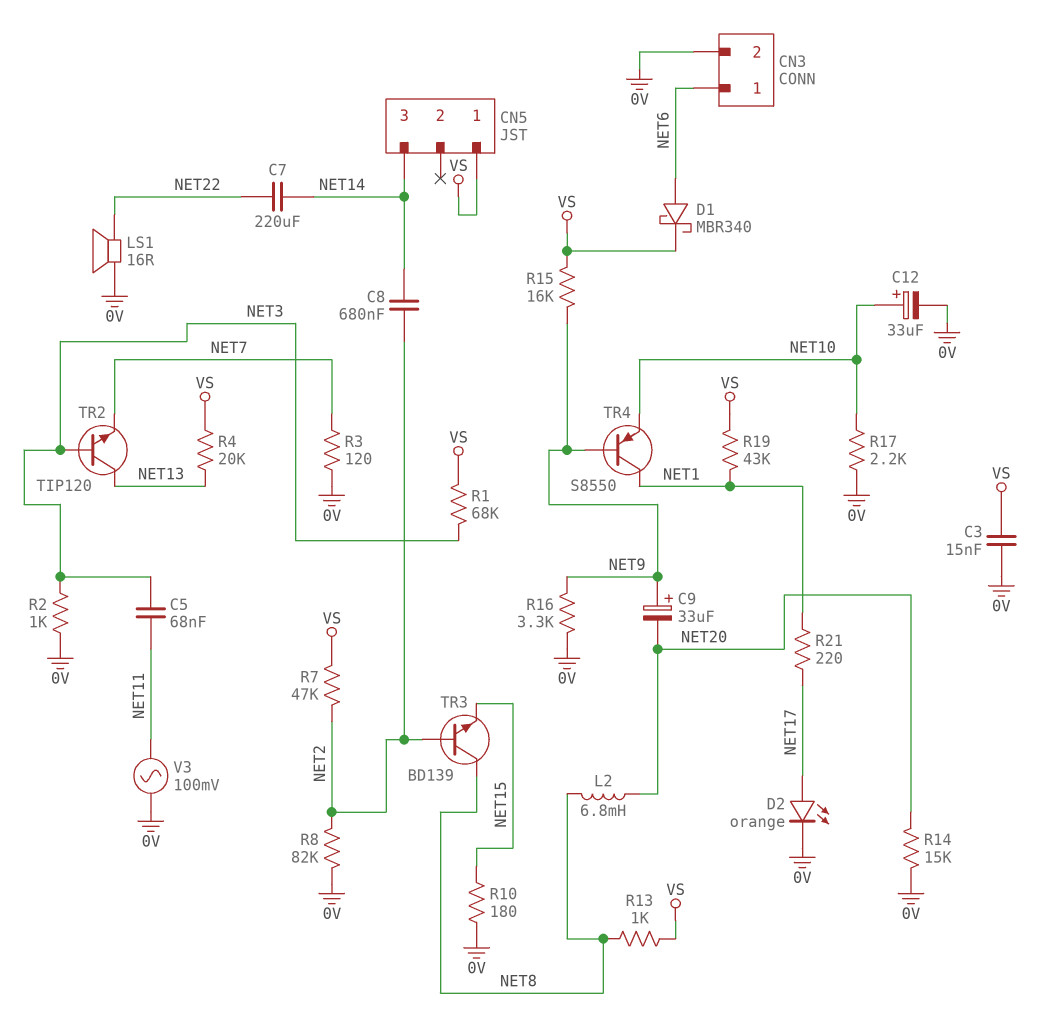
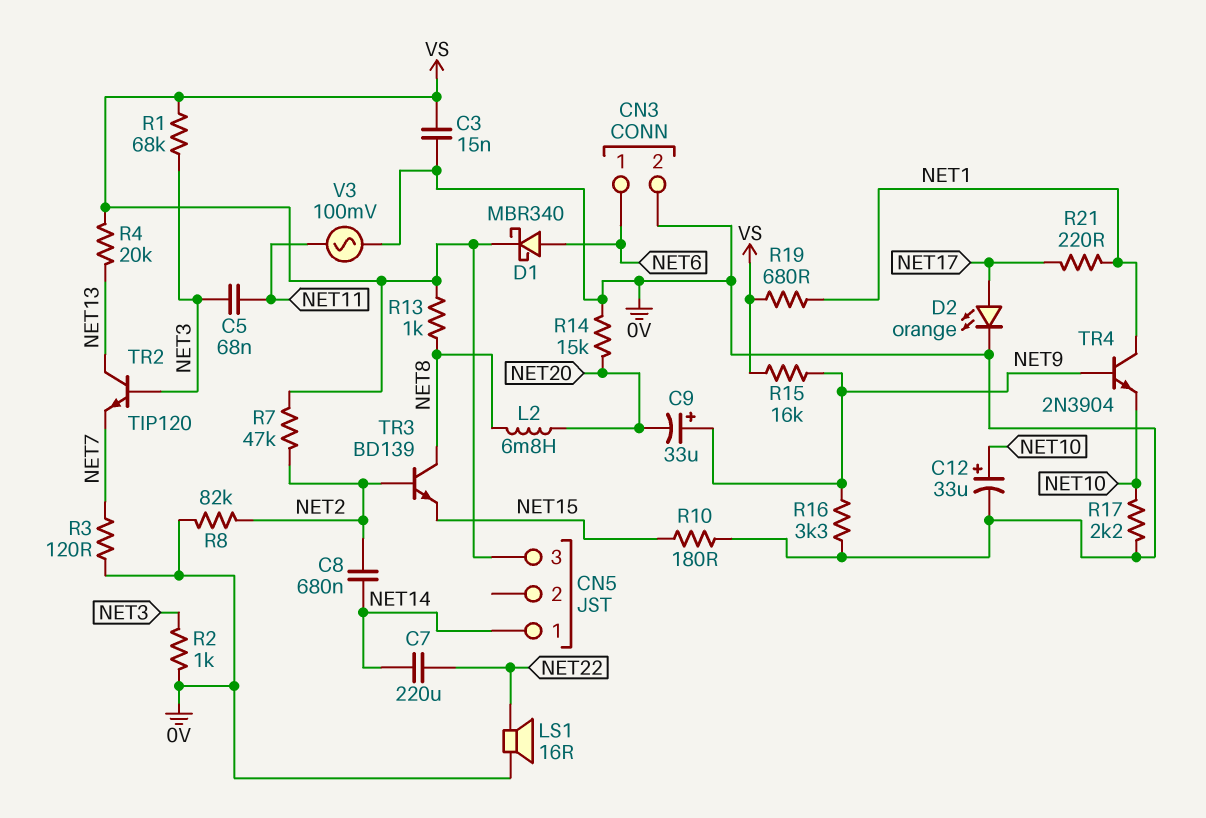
CN5 pin 1: VS -> NET14
CN5 pin 3: NET14 -> VS
R19: 43k (NET1, VS) -> 680 (NET1, VS)
TR4: PNP S8550 (B NET9, C NET1, E NET10) -> NPN 2N3904 (B NET9, C NET1, E NET10)

